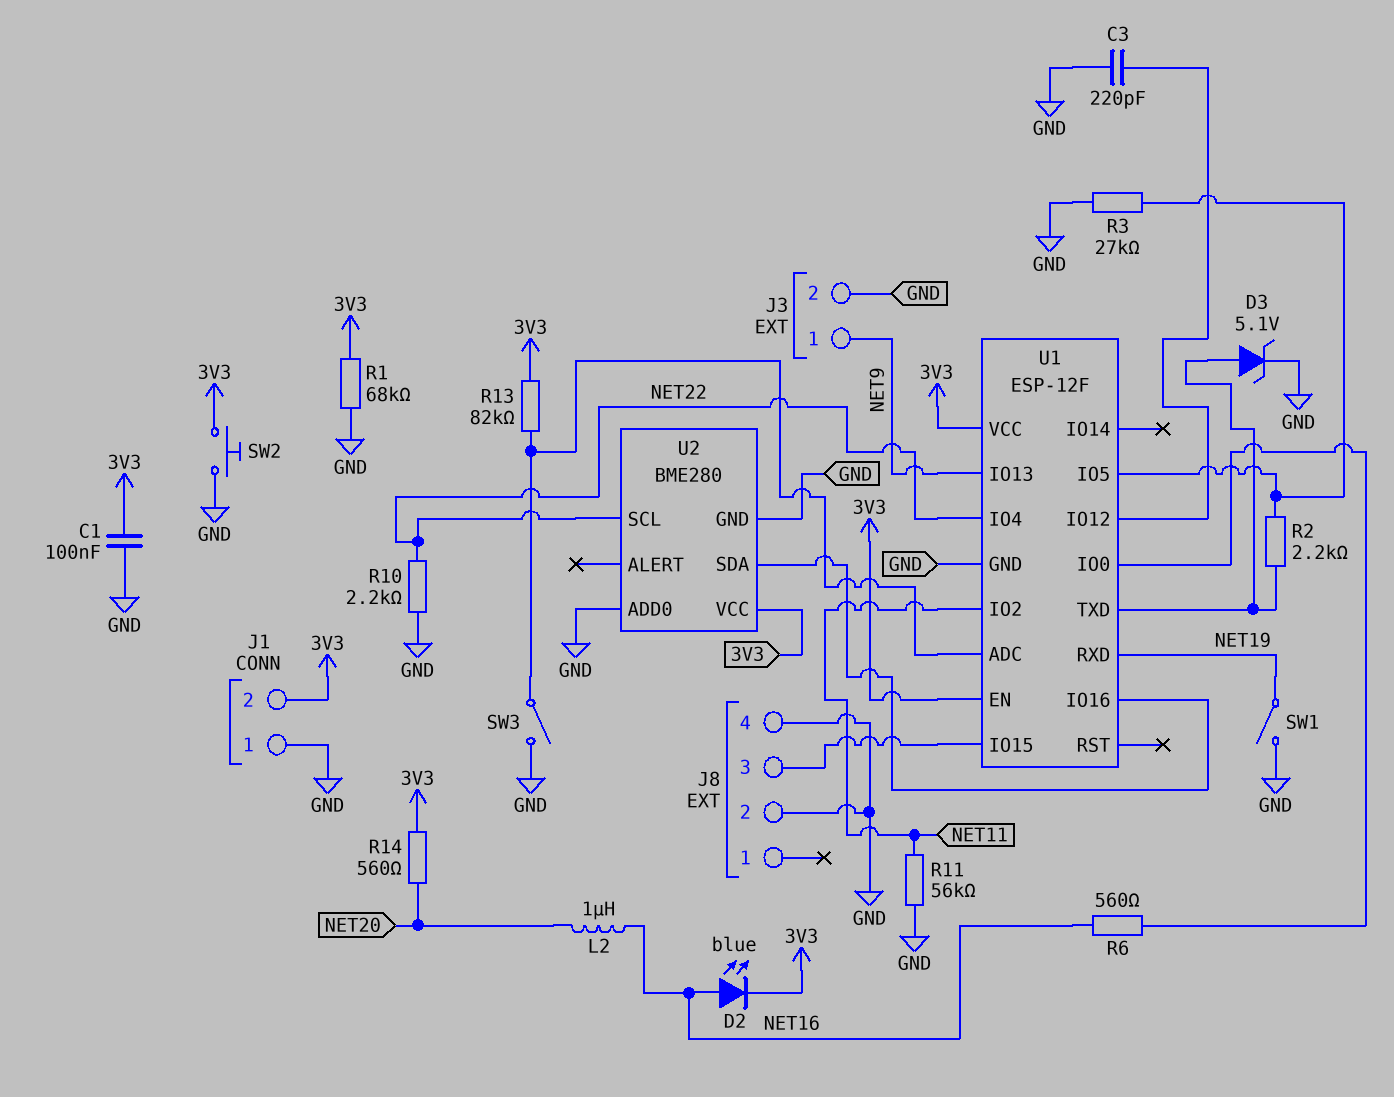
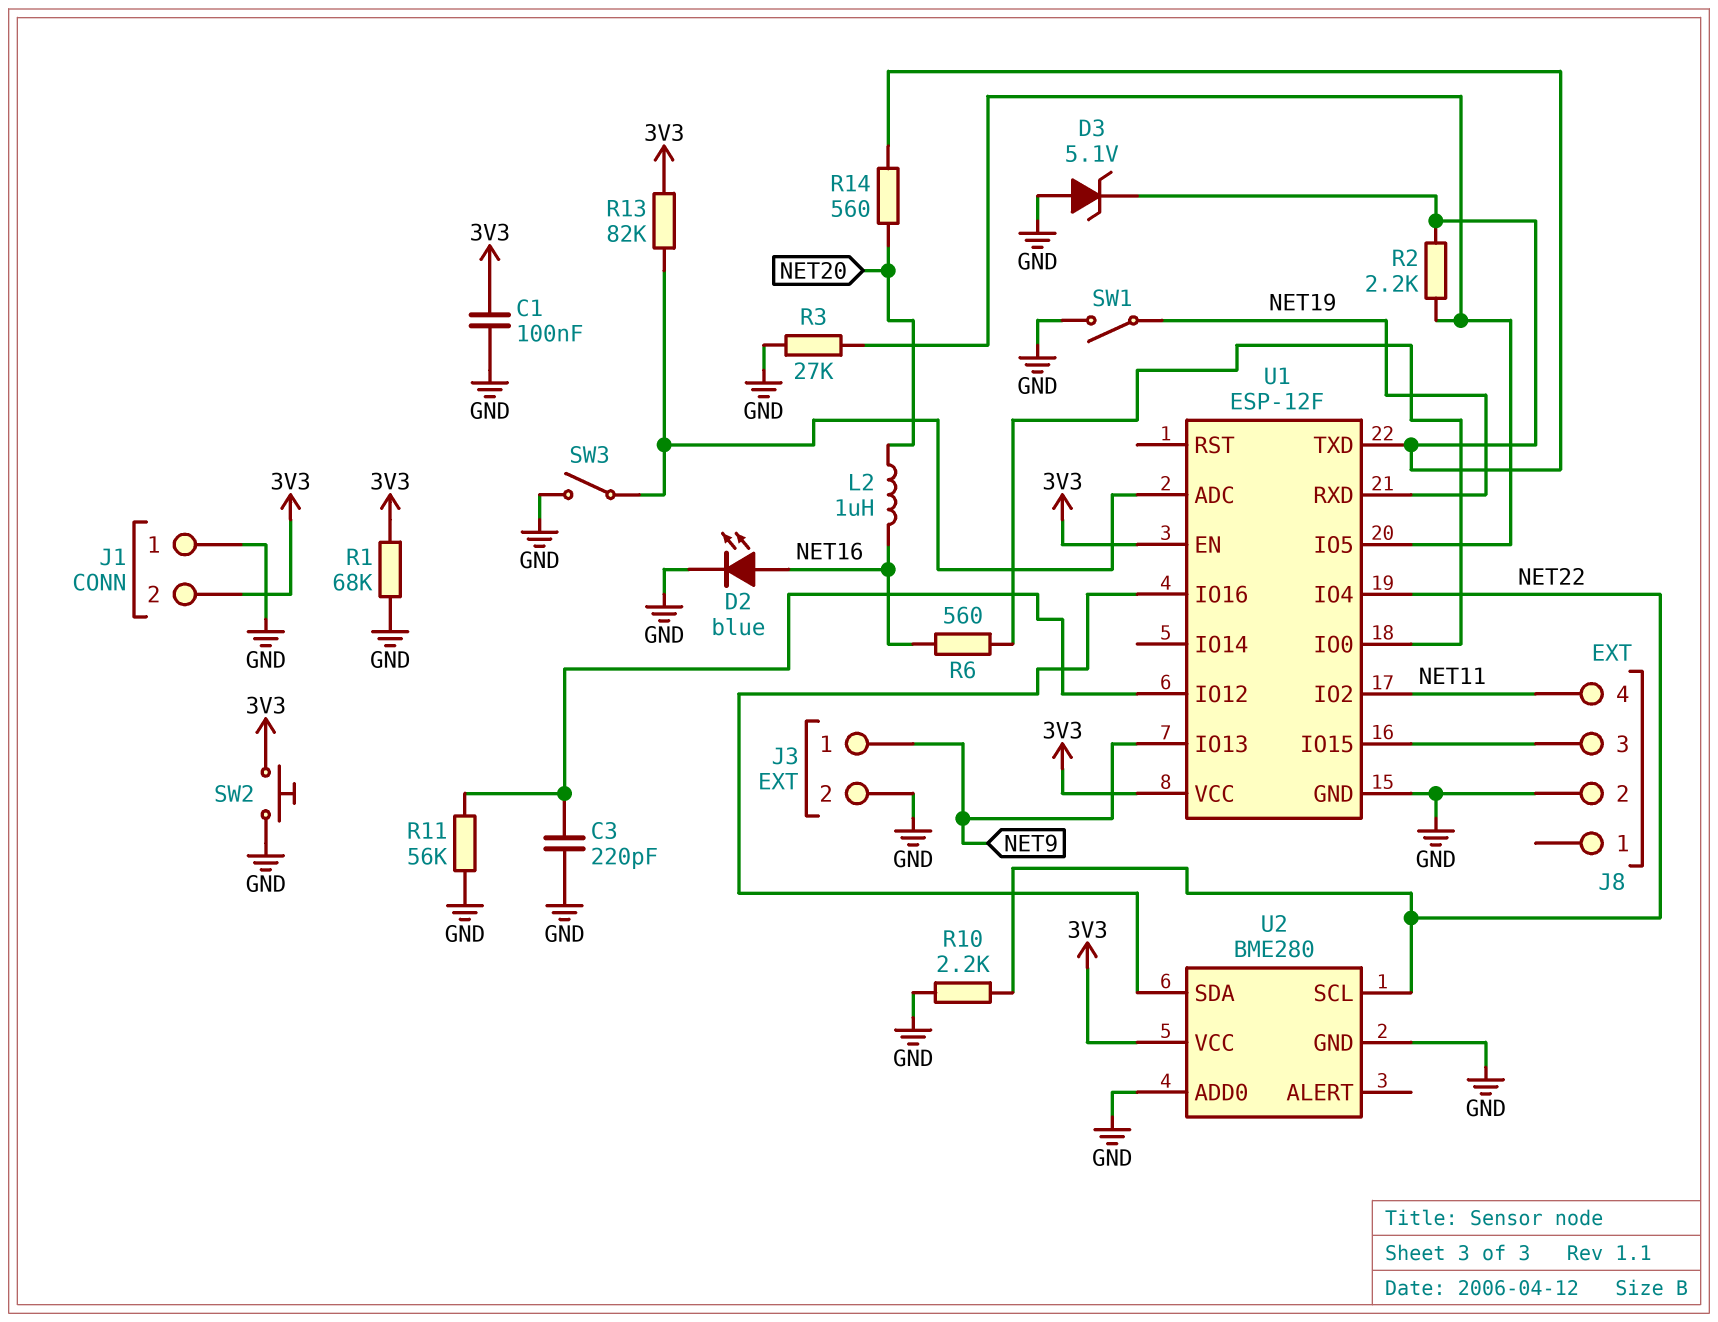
D2: LED blue (A NET16, K 3V3) -> LED blue (A NET16, K GND)
D3: zener 5.1V (A U1/TXD, K GND) -> zener 5.1V (A GND, K U1/TXD)
J8 pin 4: GND -> NET11
R11: 56k (GND, NET11) -> 56k (GND, U1/IO12)
R14: 560 (3V3, NET20) -> 560 (NET20, U1/TXD)

